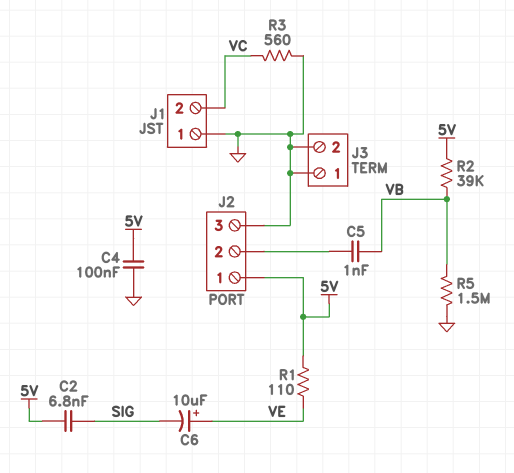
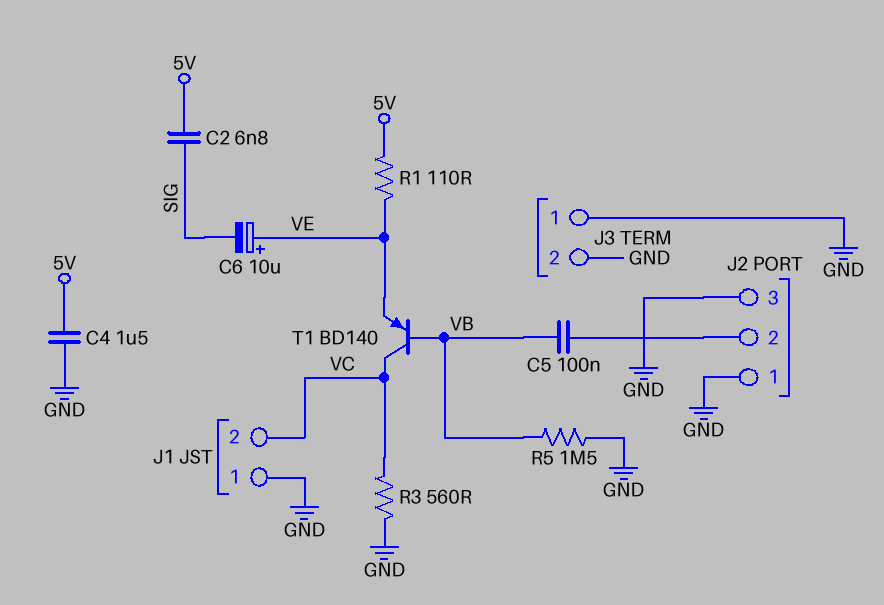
C4: 100nF (5V, GND) -> 1.5uF (5V, GND)
C5: 1nF (J2/2, VB) -> 100nF (J2/2, VB)
J2 pin 1: 5V -> GND
R2: 39k (5V, VB) -> none
T1: none -> PNP BD140 (B VB, C VC, E VE)

